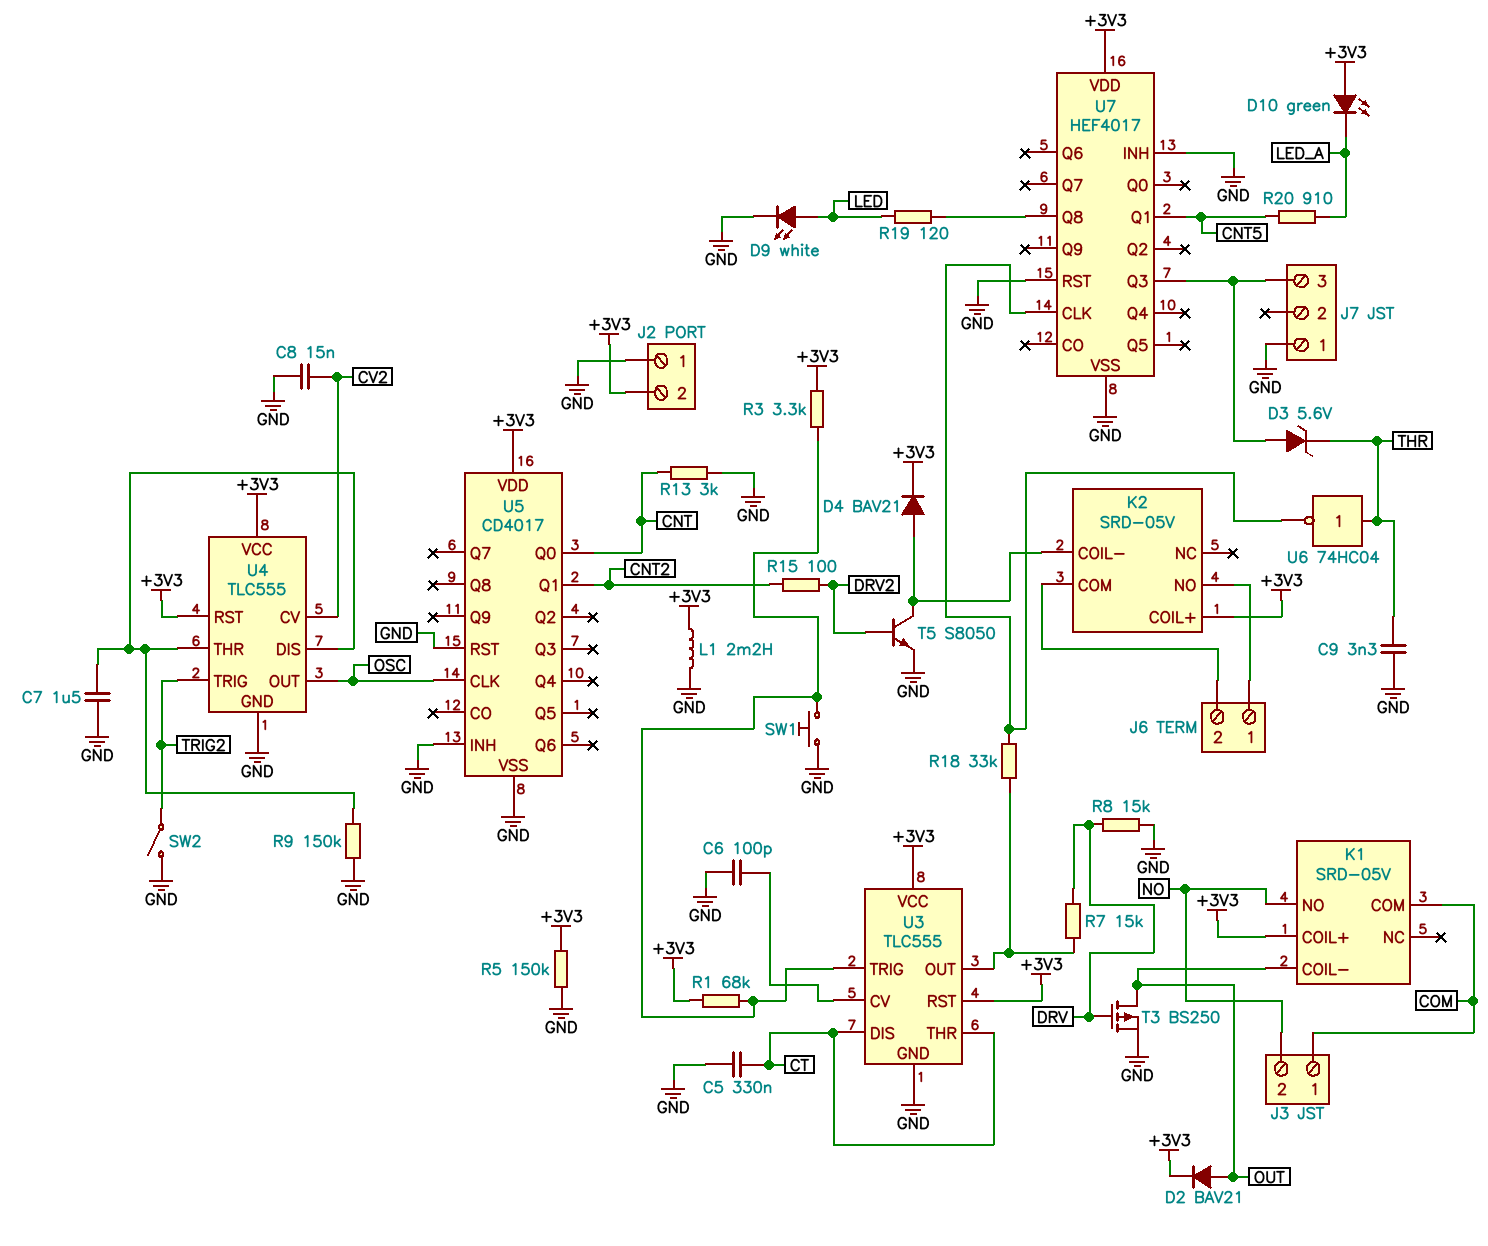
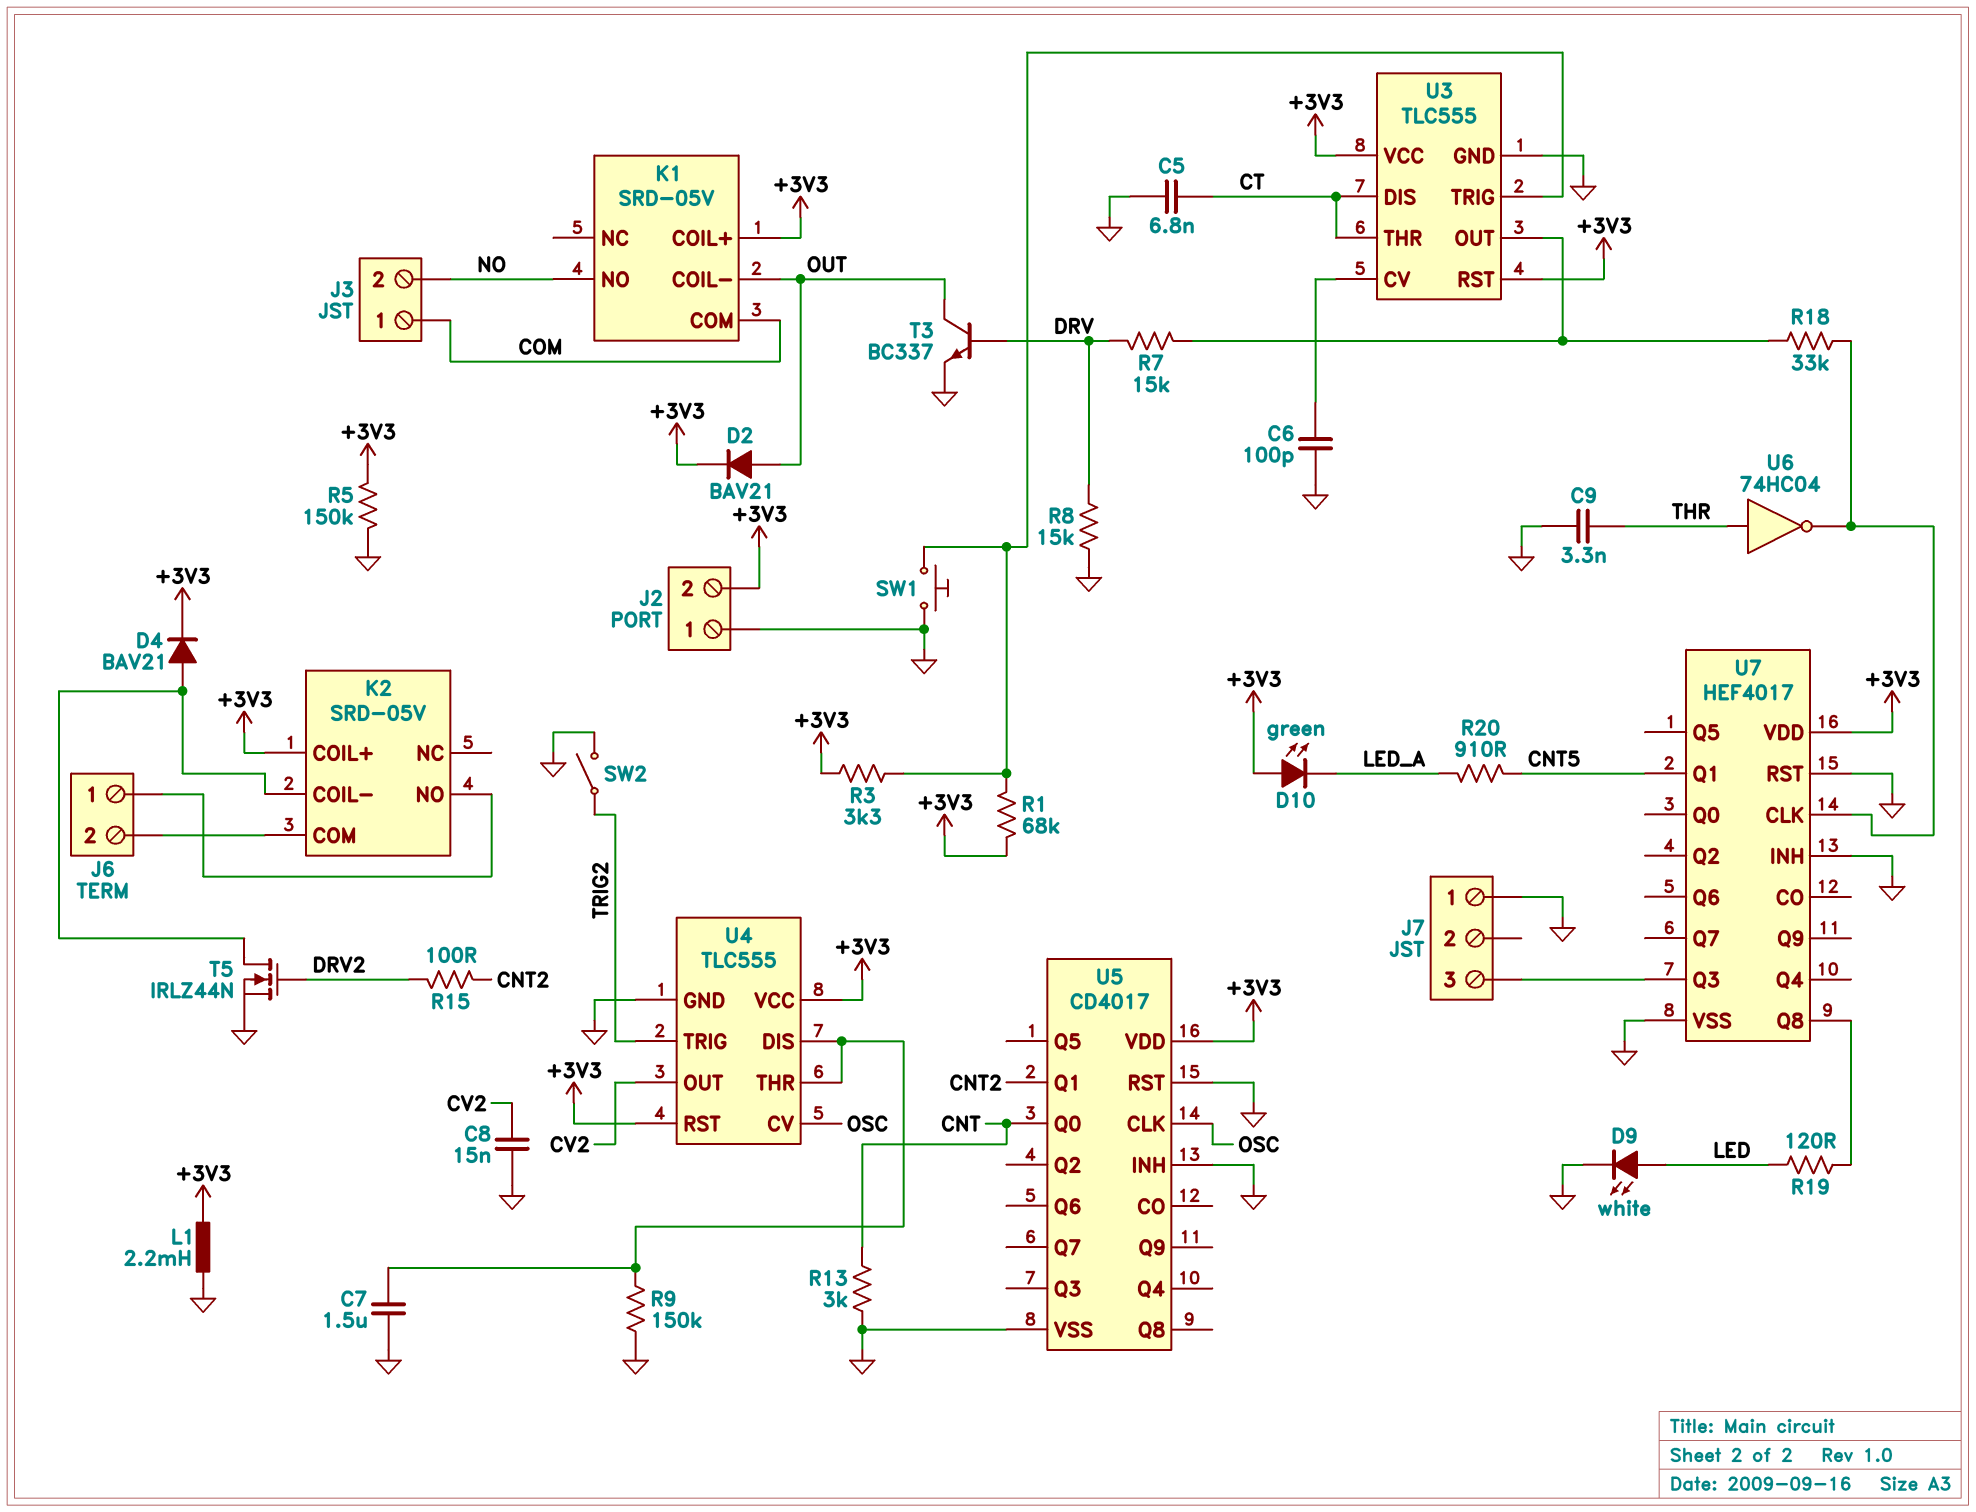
C5: 330nF (CT, GND) -> 6.8nF (CT, GND)
D3: zener 5.6V (A J7/3, K THR) -> none
T3: PMOS BS250 (G DRV, D OUT, S GND) -> NPN BC337 (B DRV, C OUT, E GND)
T5: NPN S8050 (B DRV2, C K2/COIL-, E GND) -> NMOS IRLZ44N (G DRV2, D K2/COIL-, S GND)
U4 pin CV: CV2 -> OSC
U4 pin OUT: OSC -> CV2

